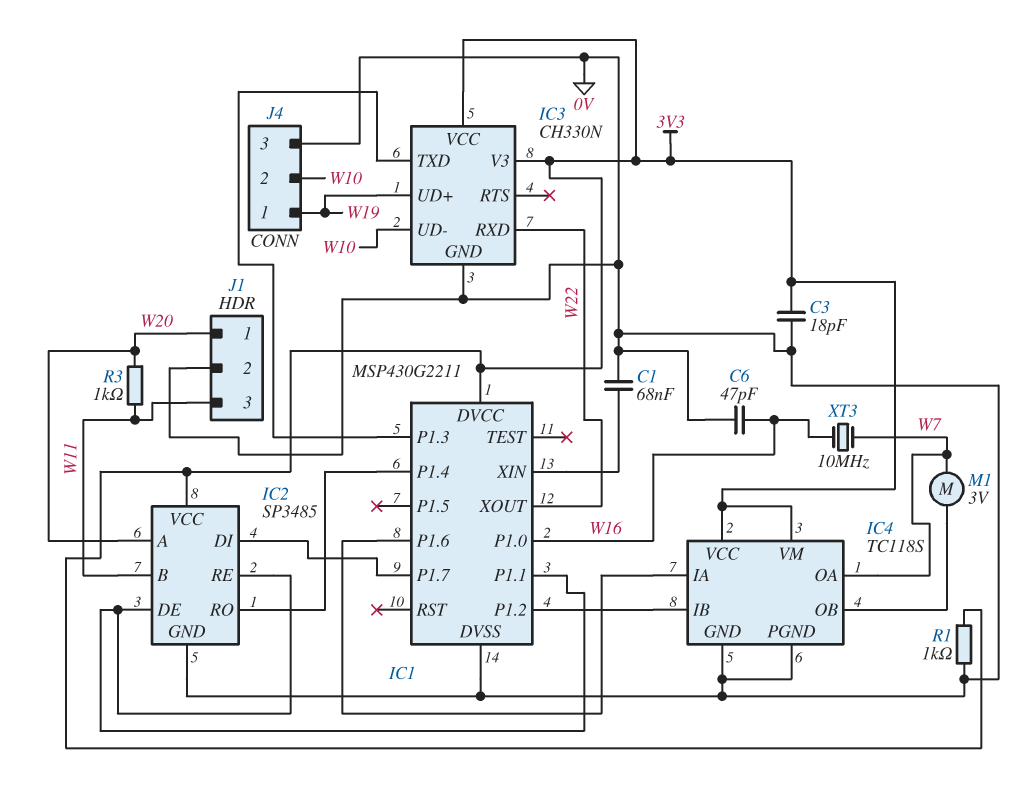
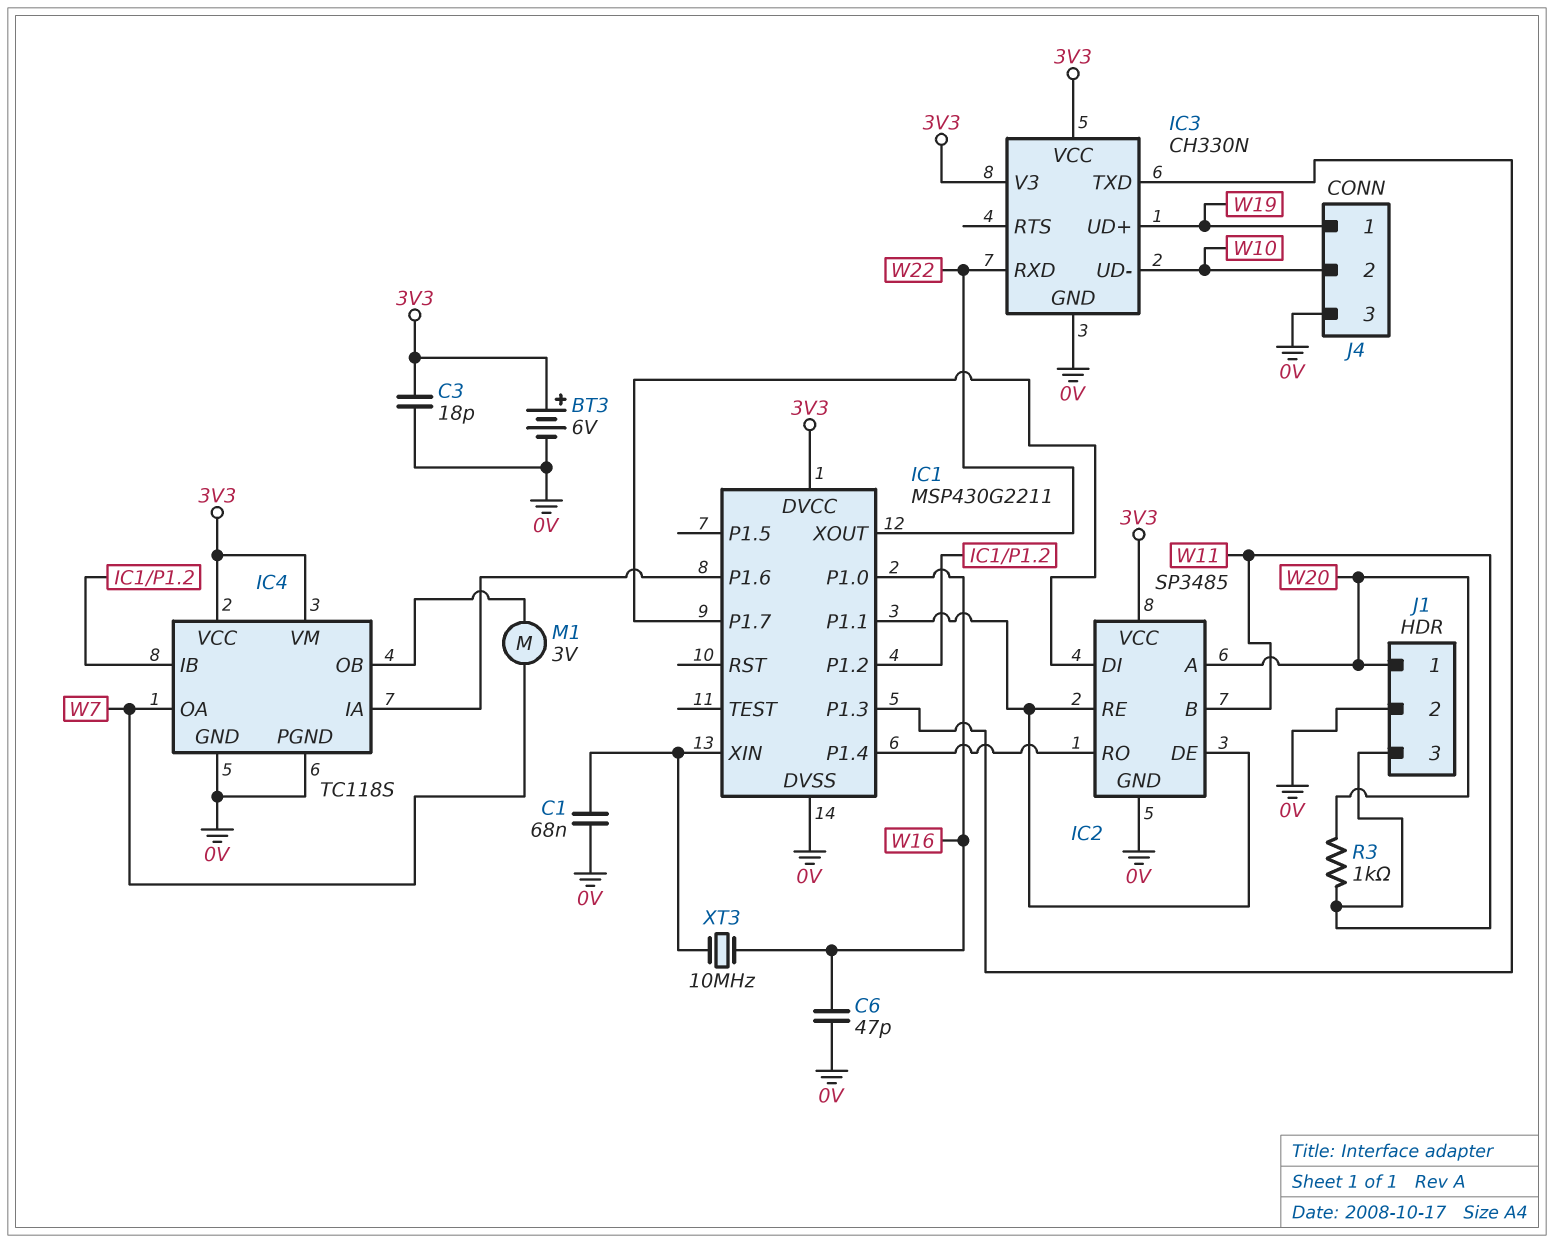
BT3: none -> 6V (plus 3V3, minus 0V)
R1: 1k (0V, 3V3) -> none
XT3: 10MHz (W7, W16) -> 10MHz (IC1/XIN, W16)

